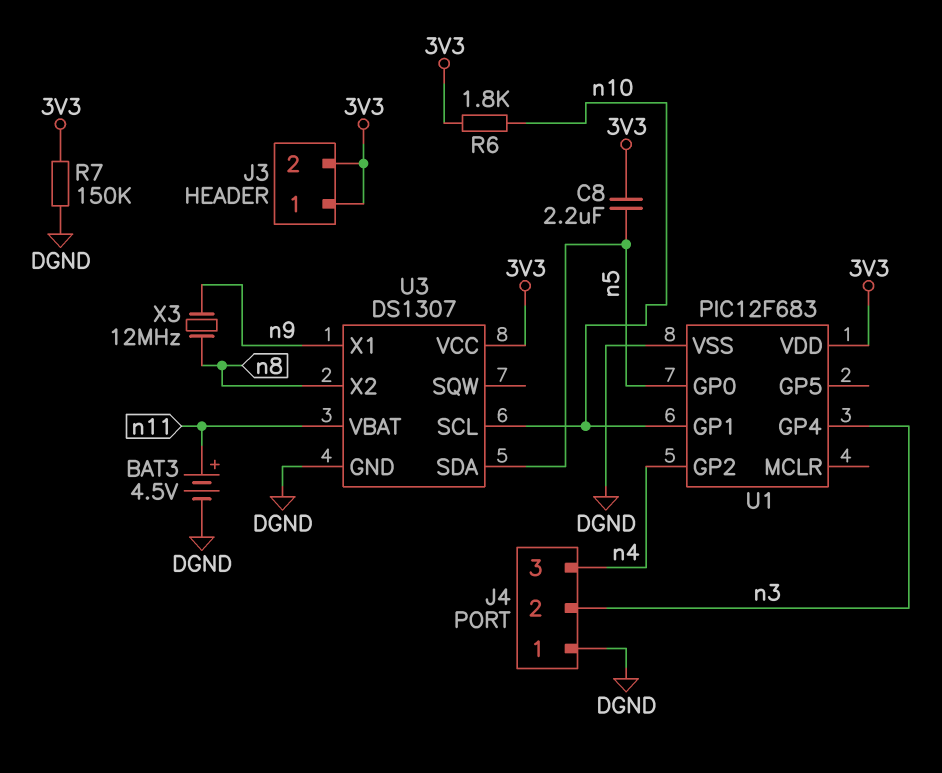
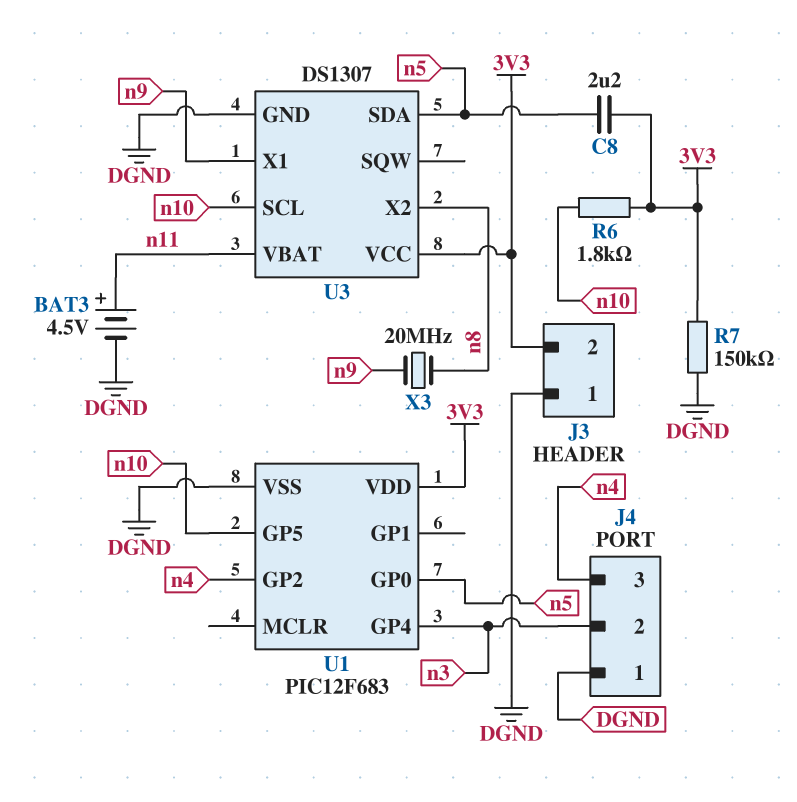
J3 pin 1: 3V3 -> DGND
U1 pin GP1: n10 -> none
U1 pin GP5: none -> n10
X3: 12MHz (n8, n9) -> 20MHz (n8, n9)

